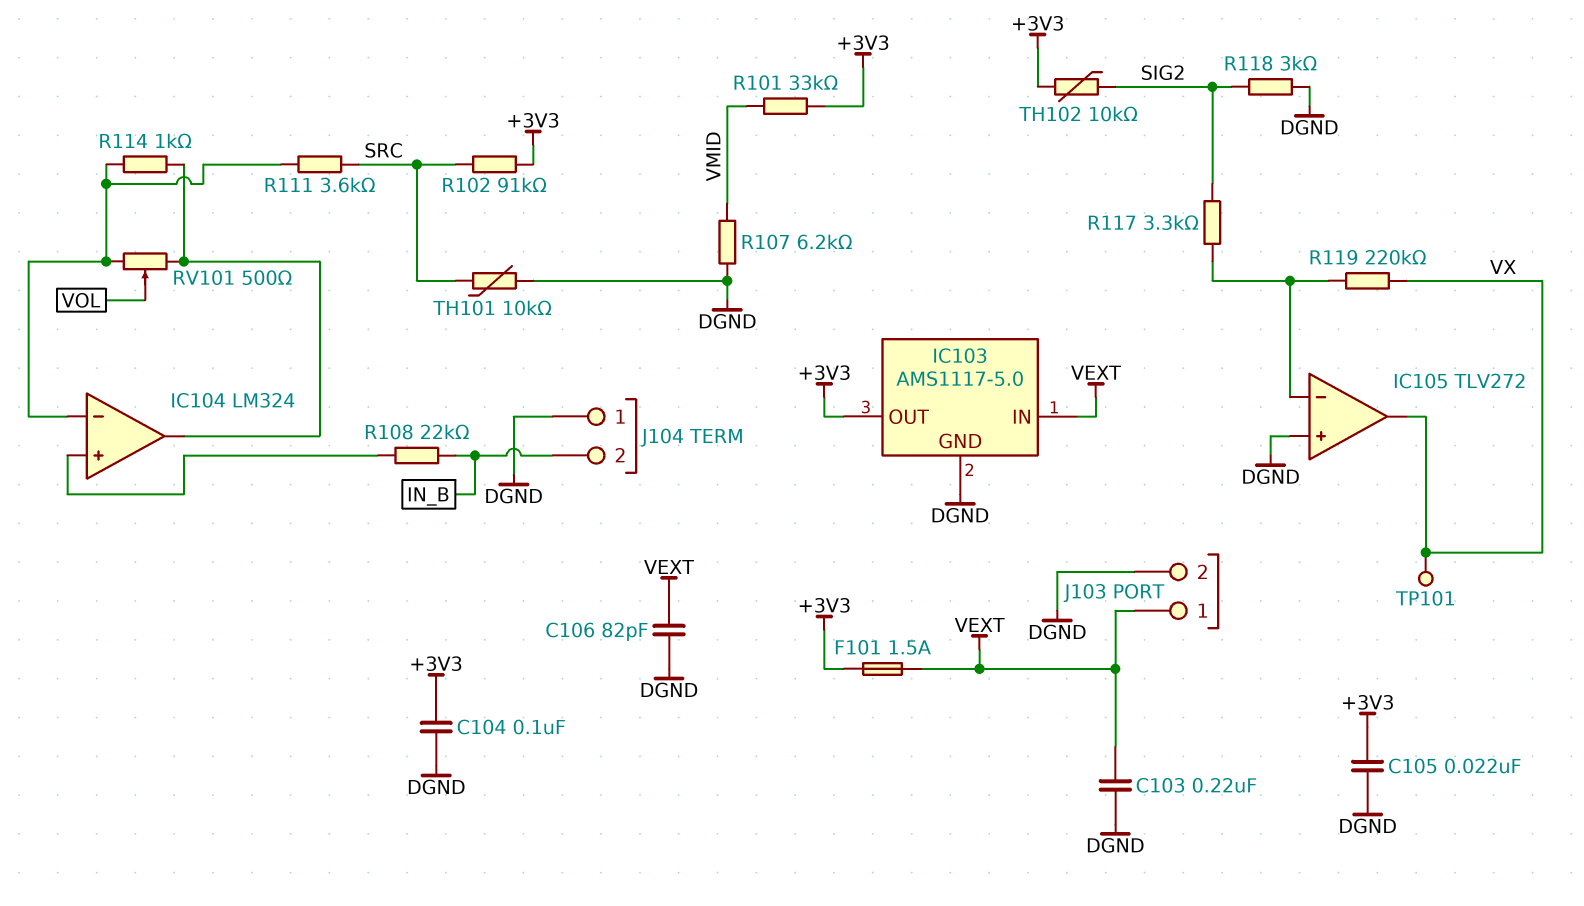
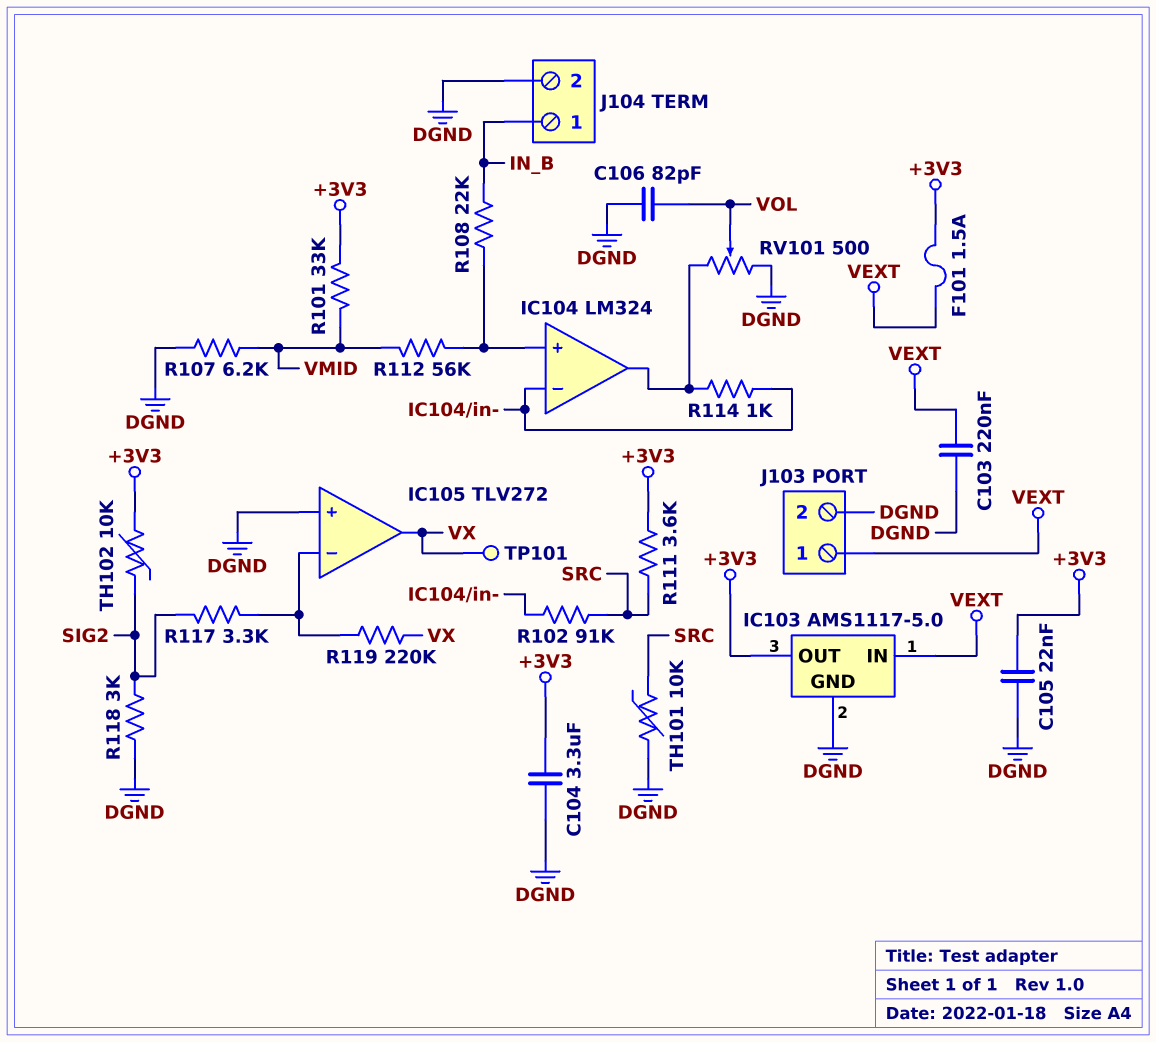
C104: 100nF (+3V3, DGND) -> 3.3uF (+3V3, DGND)
C106: 82pF (DGND, VEXT) -> 82pF (DGND, VOL)
J104 pin 1: DGND -> IN_B
J104 pin 2: IN_B -> DGND
R102: 91k (+3V3, SRC) -> 91k (IC104/in-, SRC)
R111: 3.6k (IC104/in-, SRC) -> 3.6k (+3V3, SRC)
R112: none -> 56k (IC104/in+, VMID)
RV101: 500 (IC104/in-, IC104/out, wiper VOL) -> 500 (DGND, IC104/out, wiper VOL)

